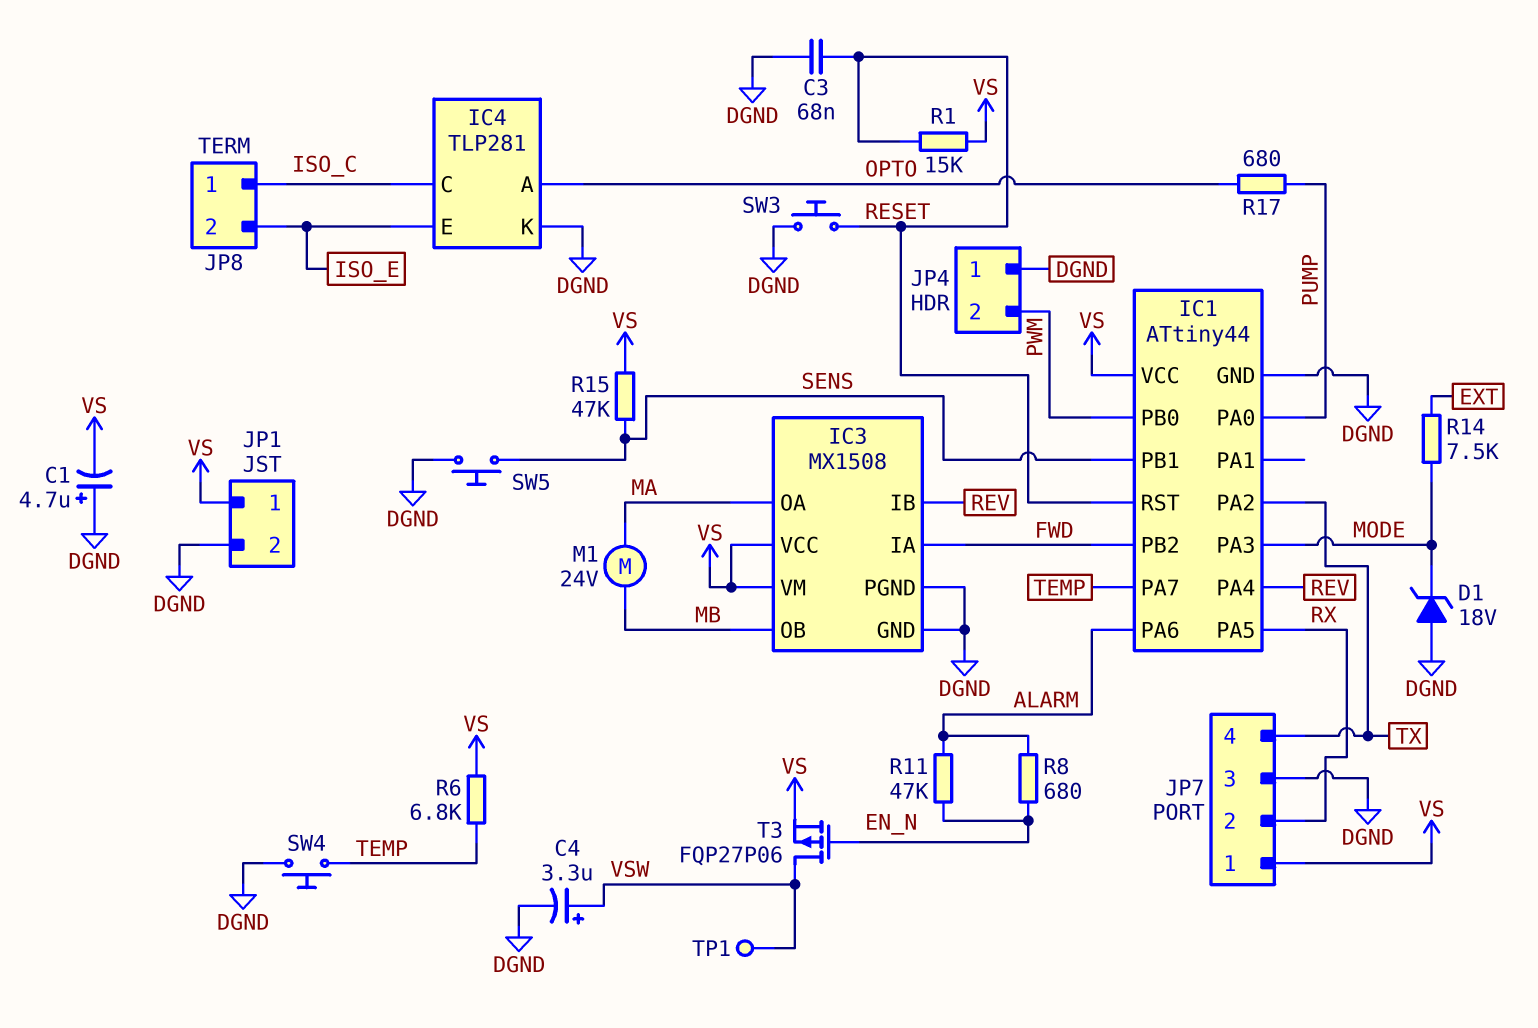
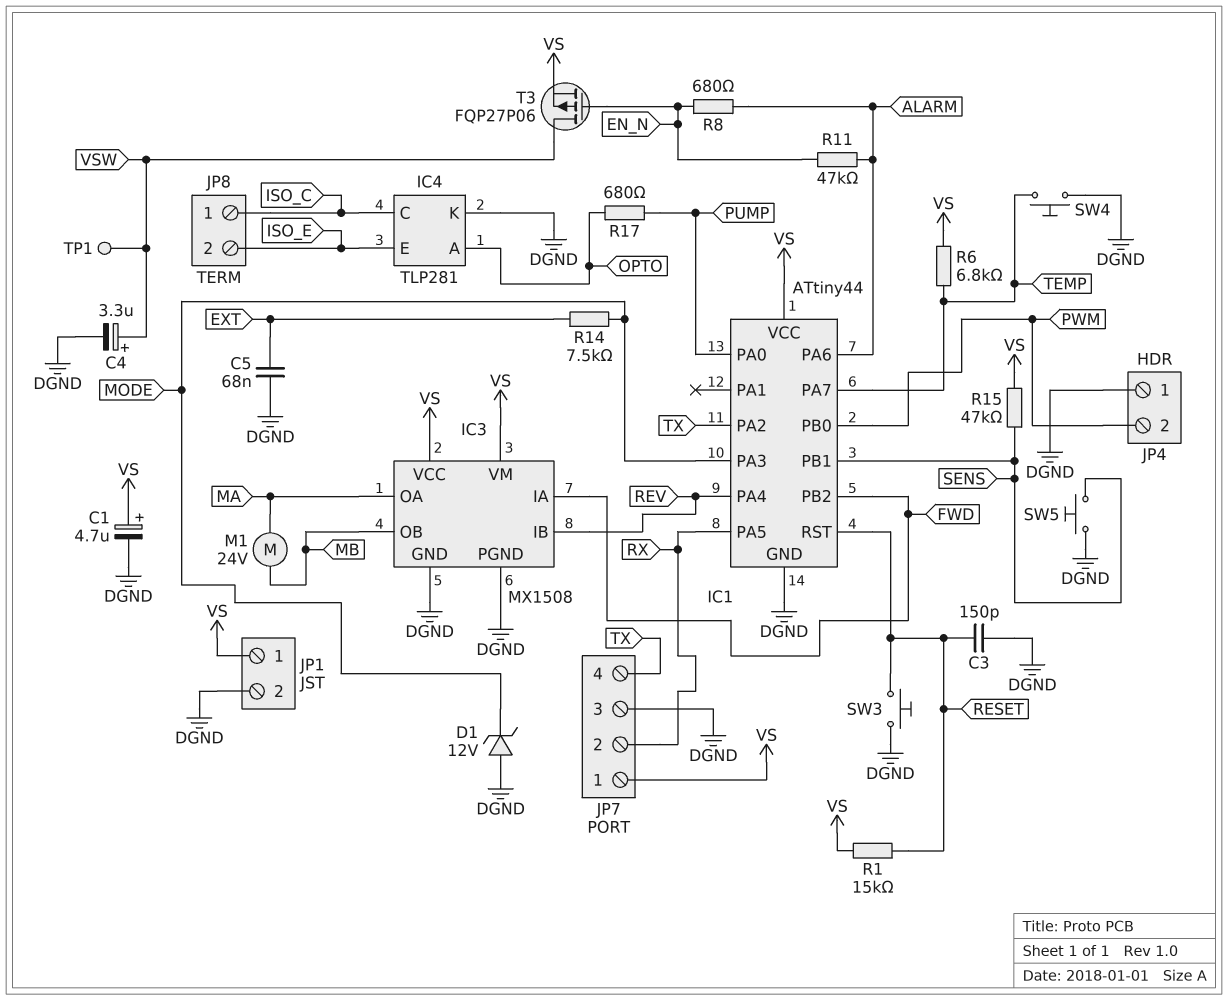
C1: 4.7uF (plus DGND, minus VS) -> 4.7uF (plus VS, minus DGND)
C3: 68nF (DGND, RESET) -> 150pF (DGND, RESET)
C5: none -> 68nF (DGND, EXT)
D1: zener 18V (A DGND, K MODE) -> zener 12V (A DGND, K MODE)

